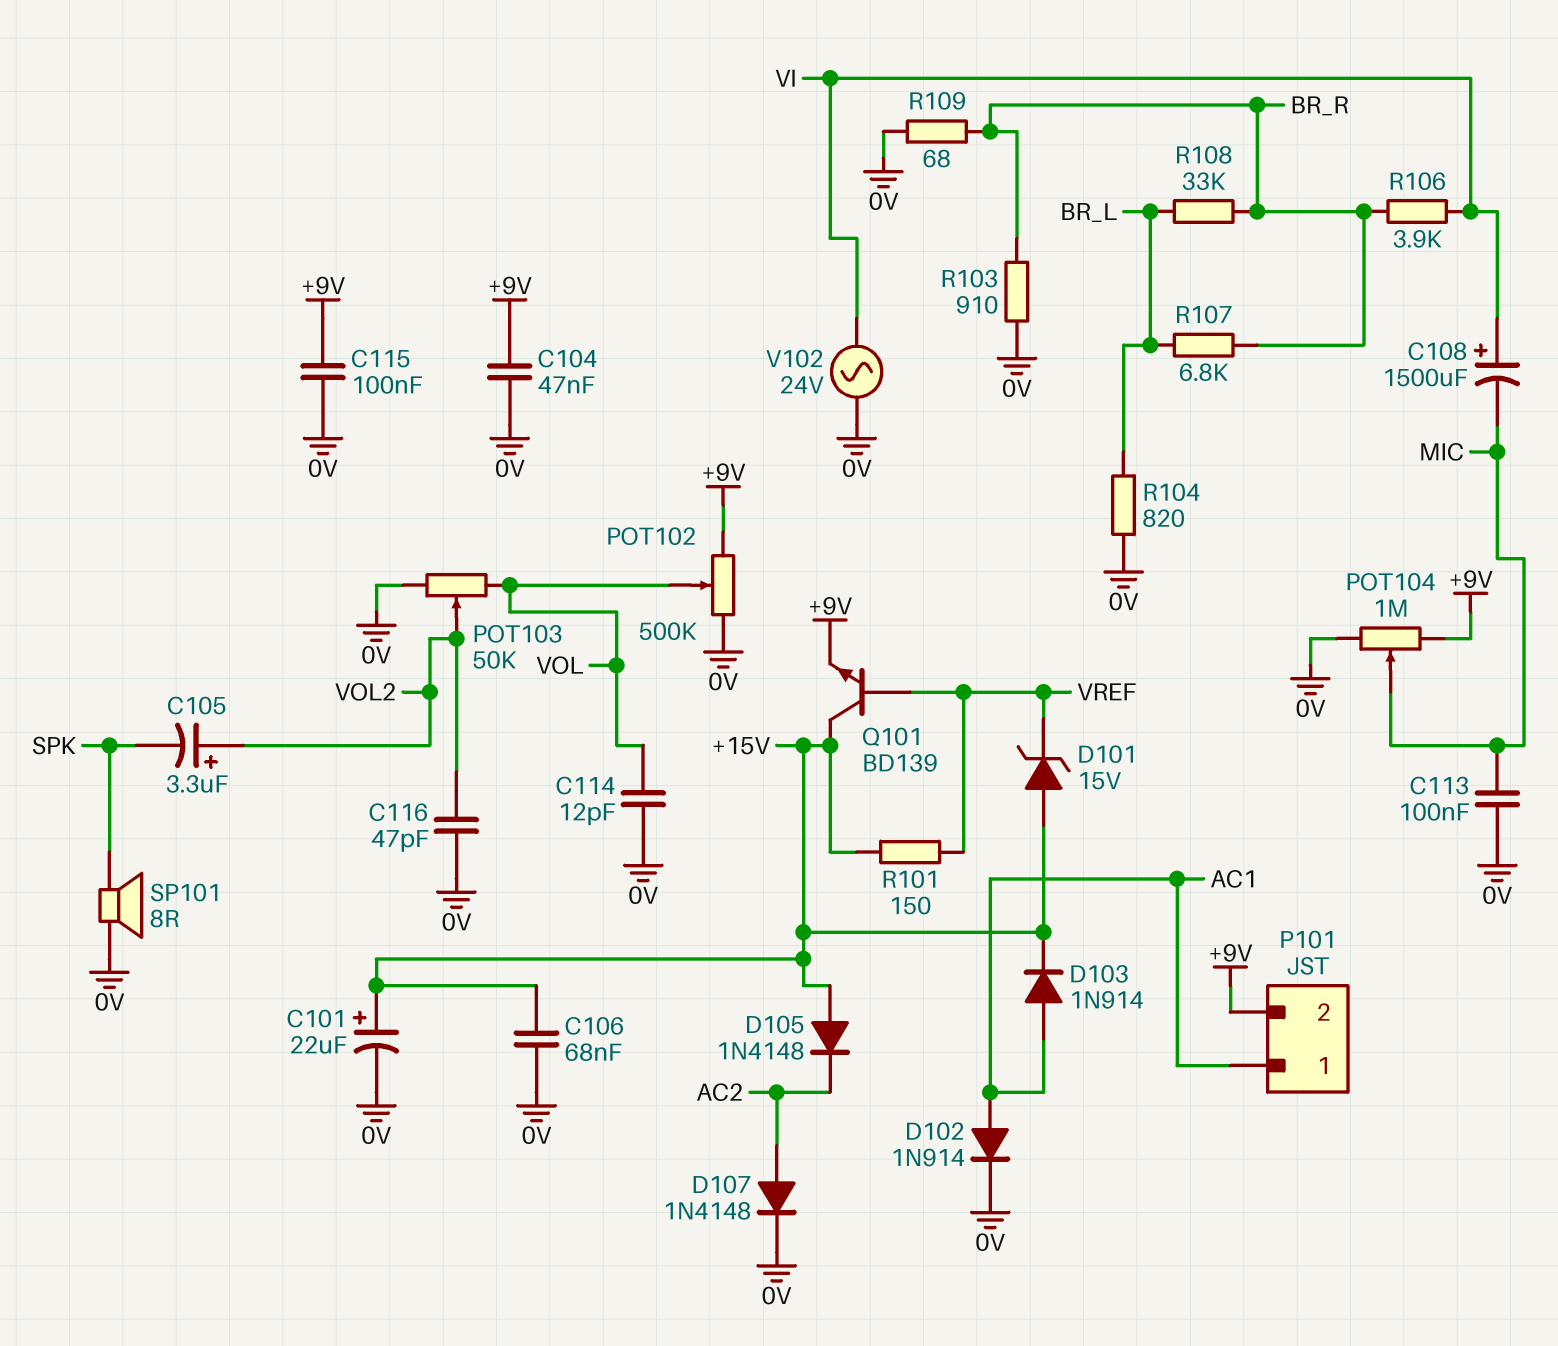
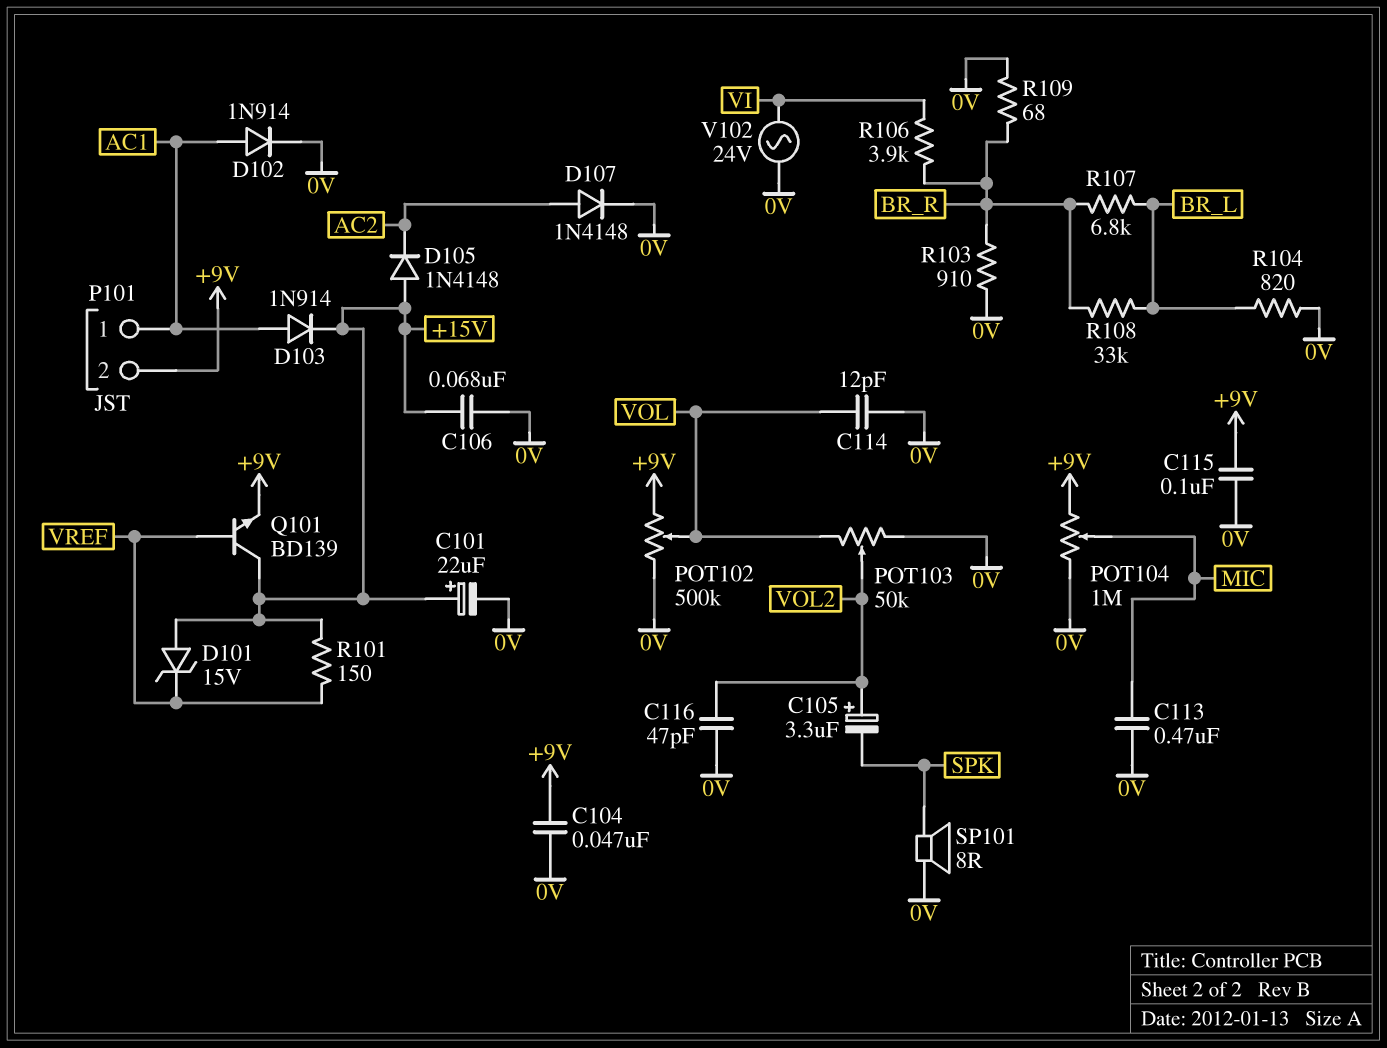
C108: 1500uF (plus VI, minus MIC) -> none
C113: 100nF (0V, MIC) -> 470nF (0V, MIC)

